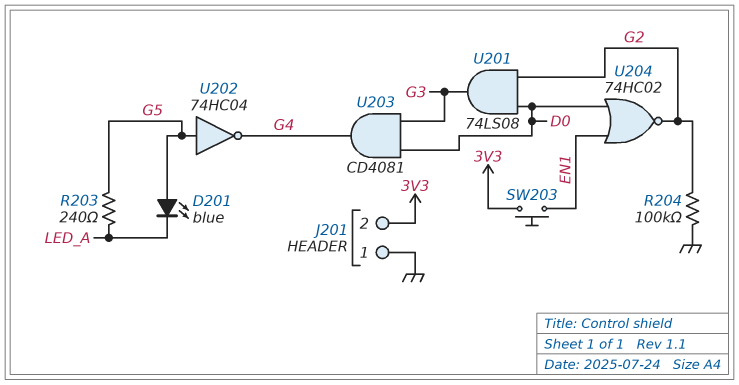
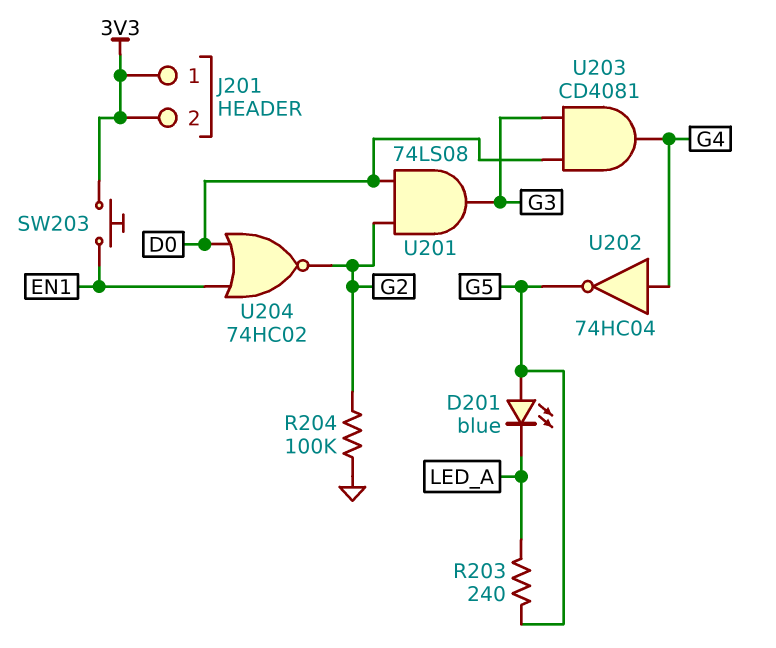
J201 pin 1: GND -> 3V3
U202: NOT 74HC04 (in G5, out G4) -> NOT 74HC04 (in G4, out G5)

